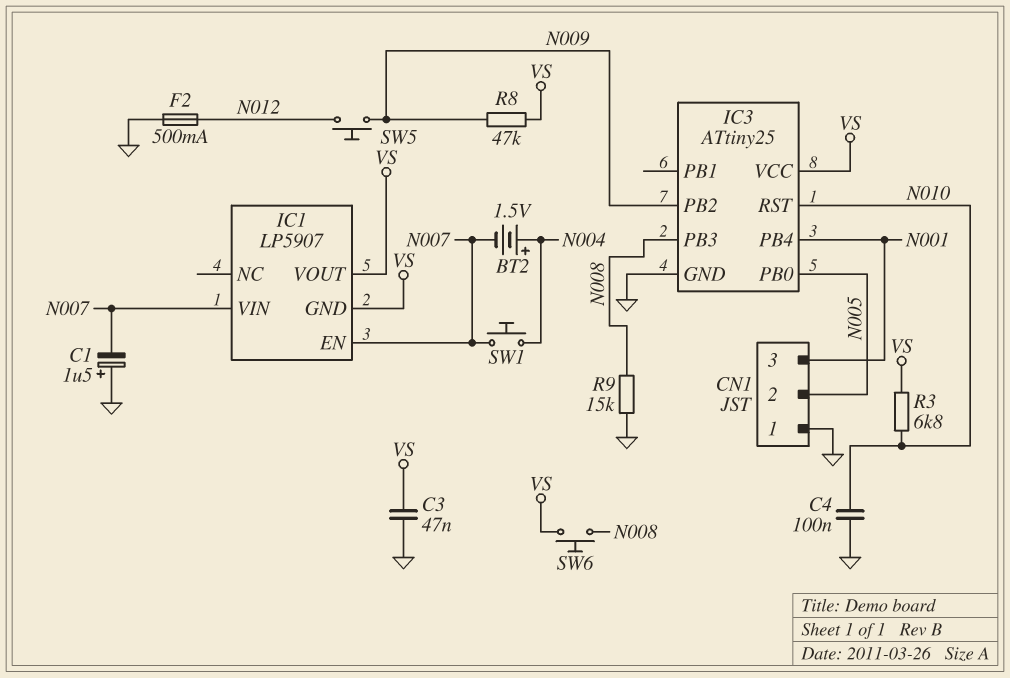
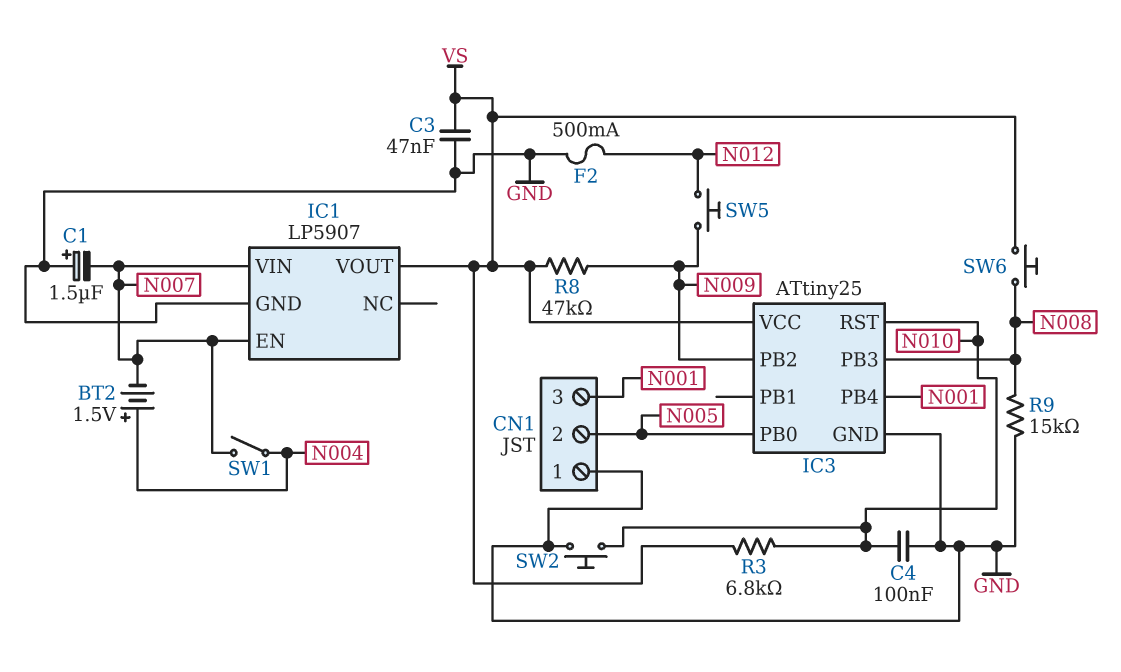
IC1 pin GND: VS -> GND
SW1: button (N004, N007) -> switch (N004, N007)
SW2: none -> button (GND, N010)

